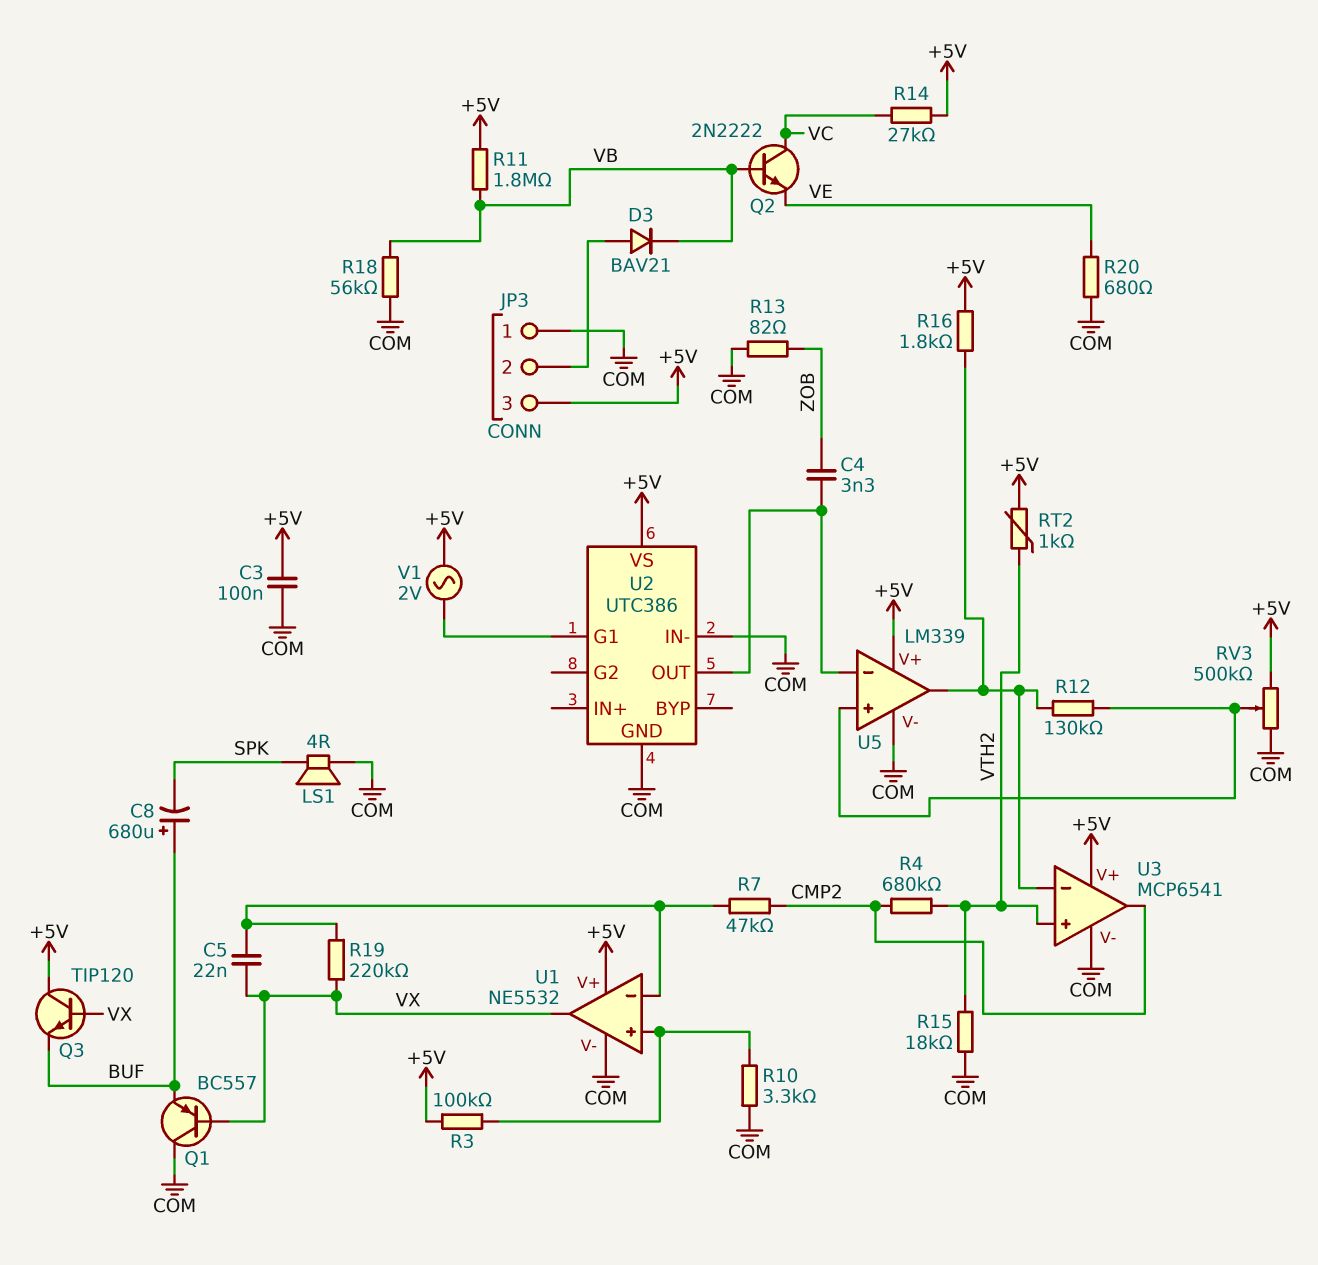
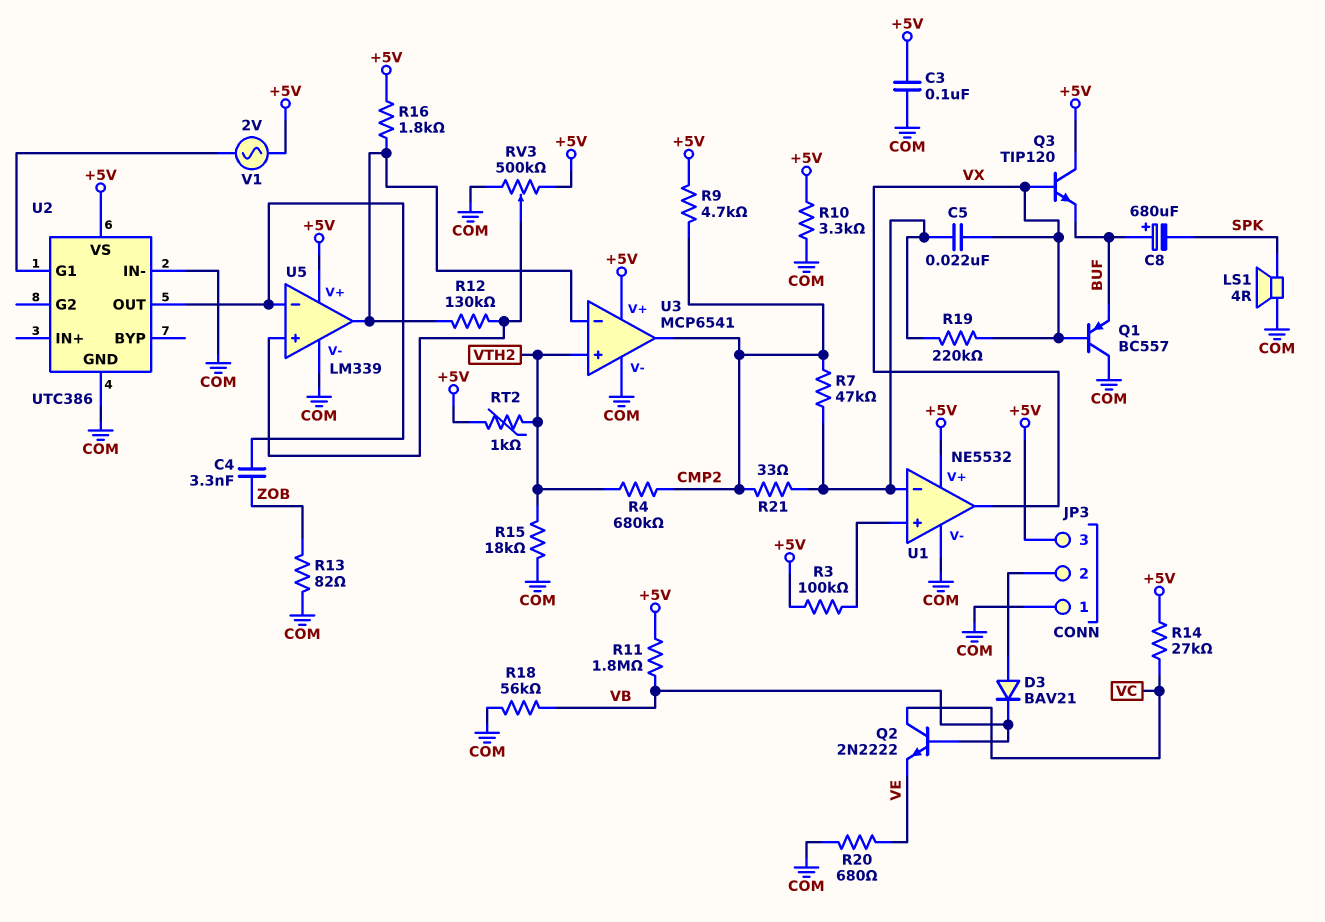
R9: none -> 4.7k (+5V, CMP2)
R10: 3.3k (COM, U1/in+) -> 3.3k (+5V, COM)
R21: none -> 33 (CMP2, U1/in-)

